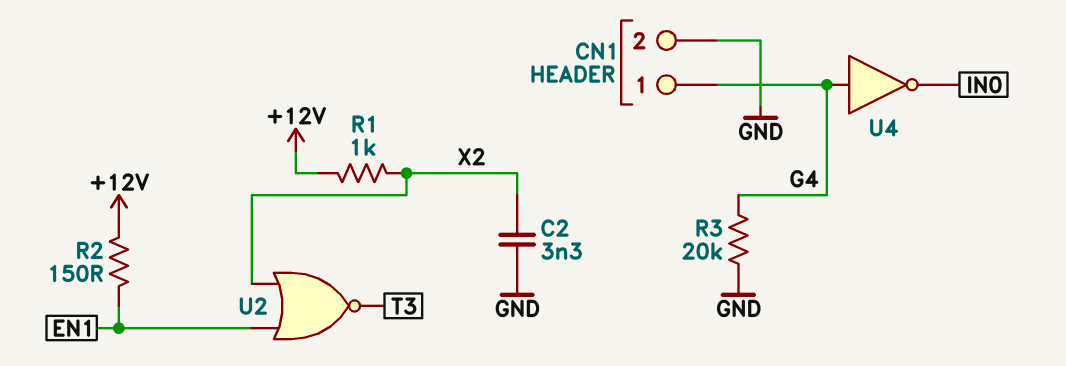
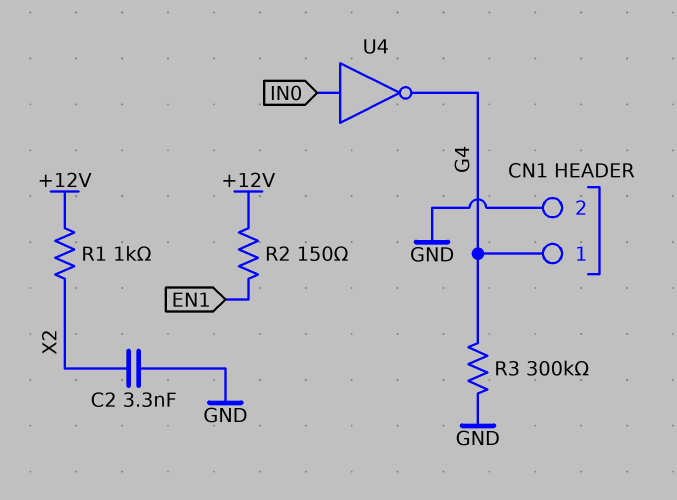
R3: 20k (G4, GND) -> 300k (G4, GND)
U2: NOR (in EN1, in X2, out T3) -> none
U4: NOT (in G4, out IN0) -> NOT (in IN0, out G4)

